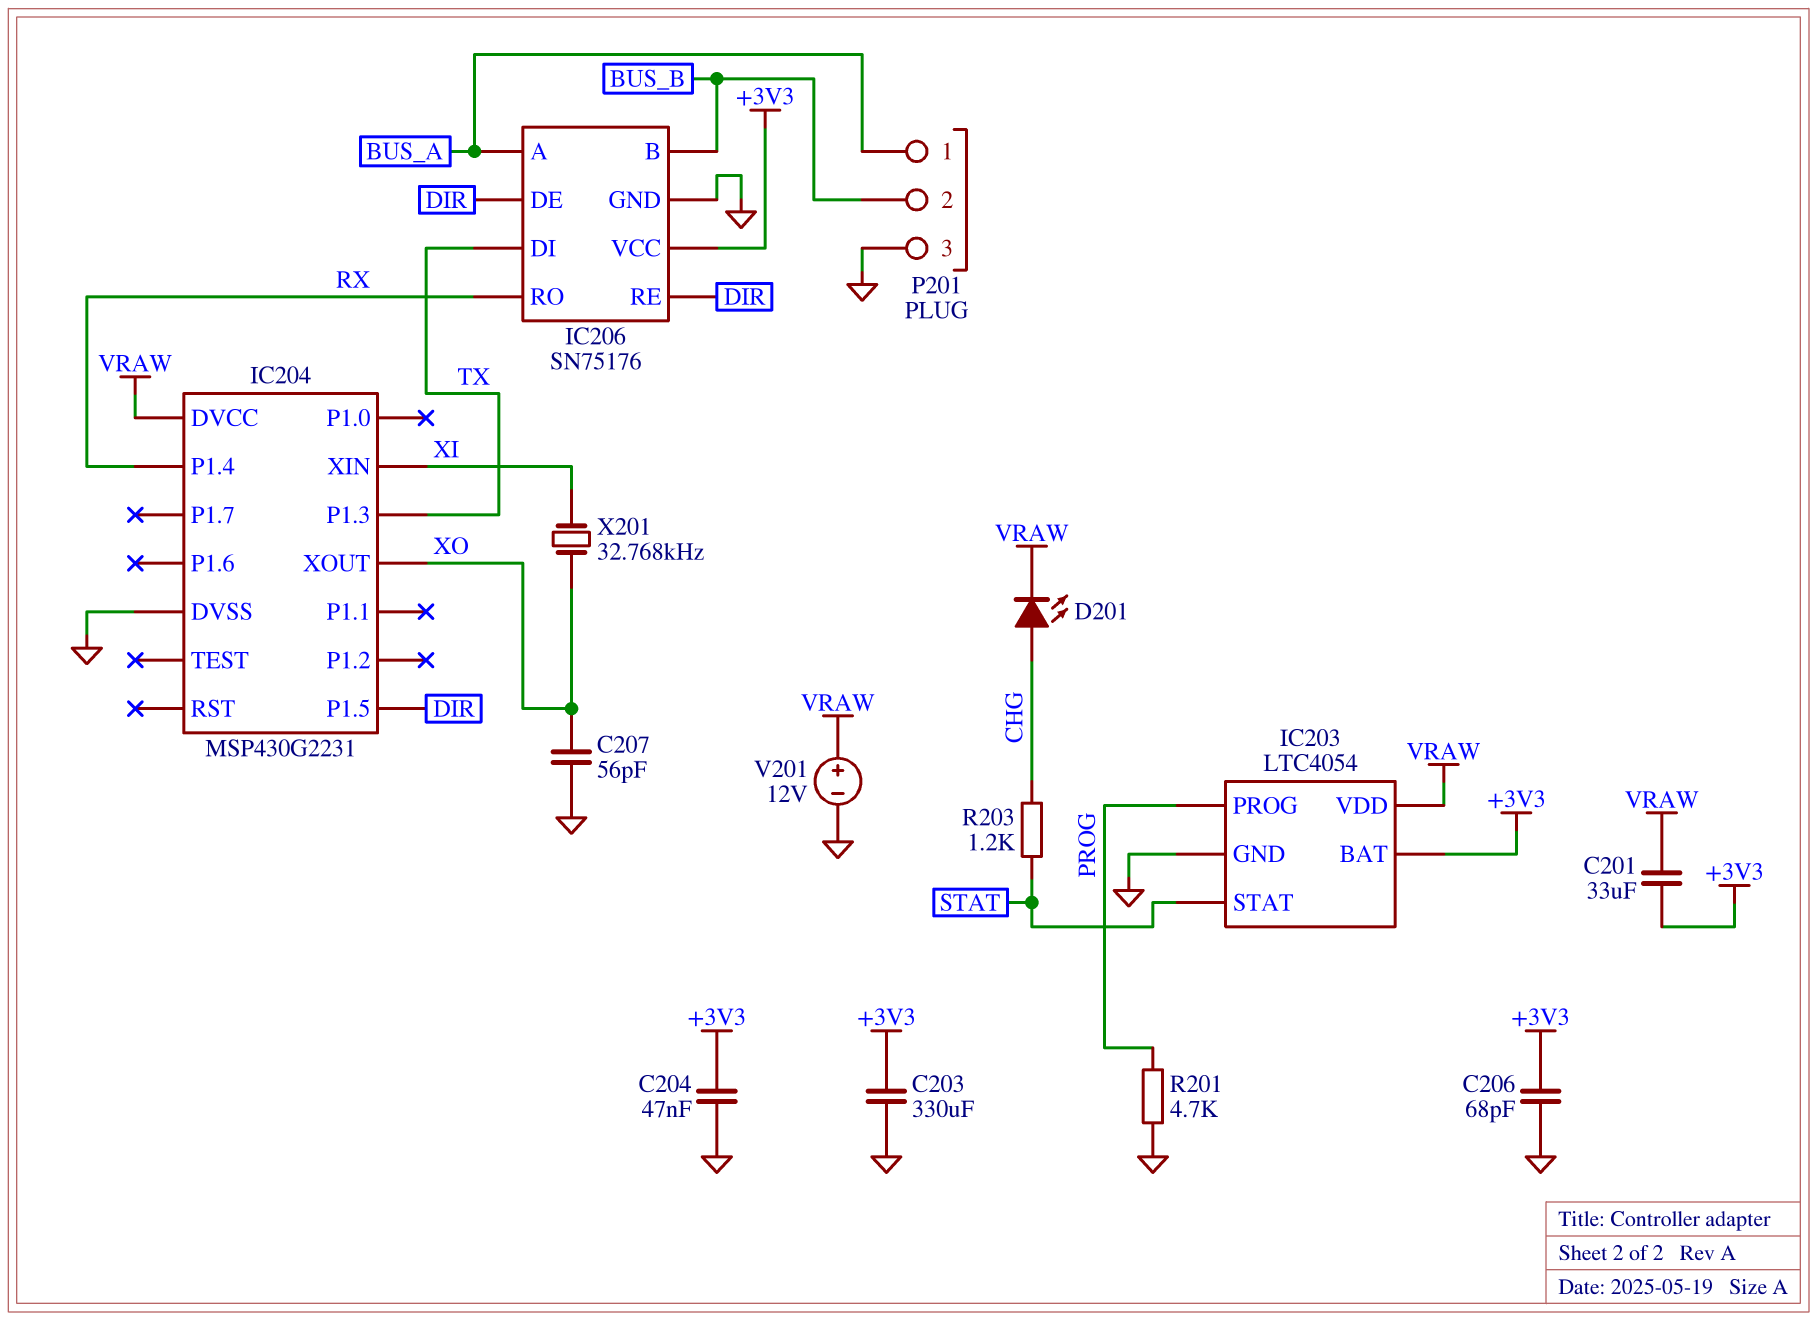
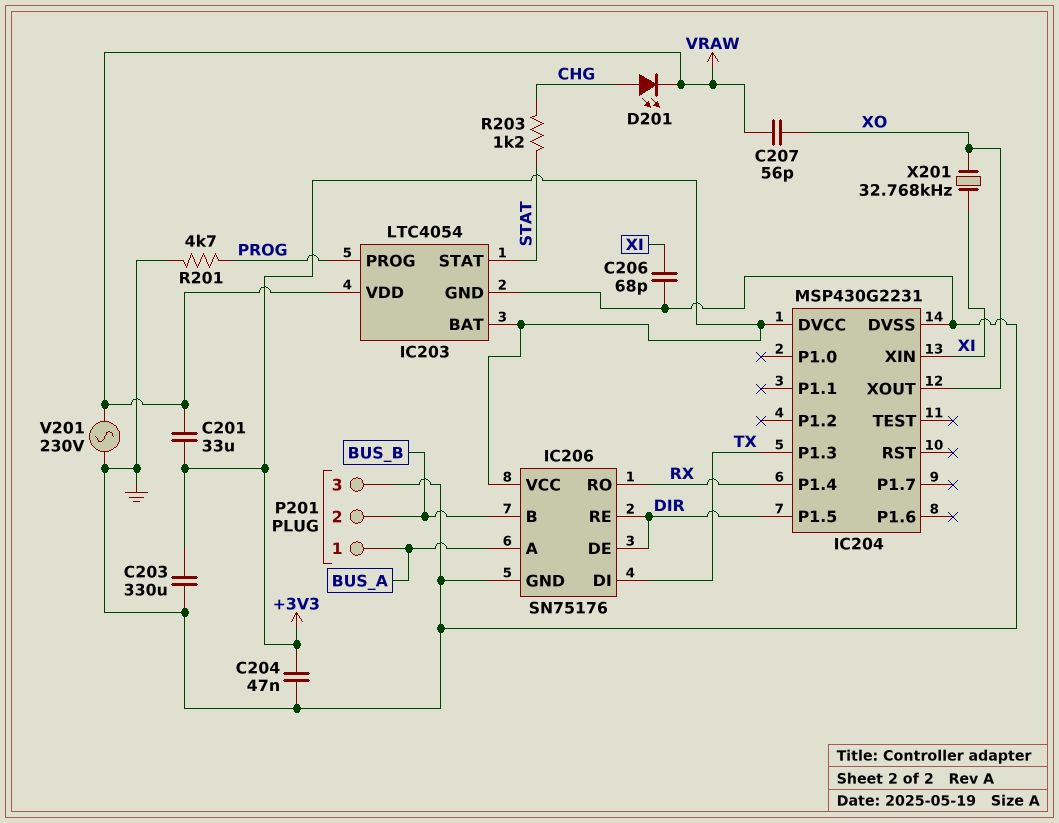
C206: 68pF (+3V3, GND) -> 68pF (GND, XI)
C207: 56pF (GND, XO) -> 56pF (VRAW, XO)
IC204 pin DVCC: VRAW -> +3V3
V201: 12V (plus VRAW, minus GND) -> AC 230V (GND, VRAW)

